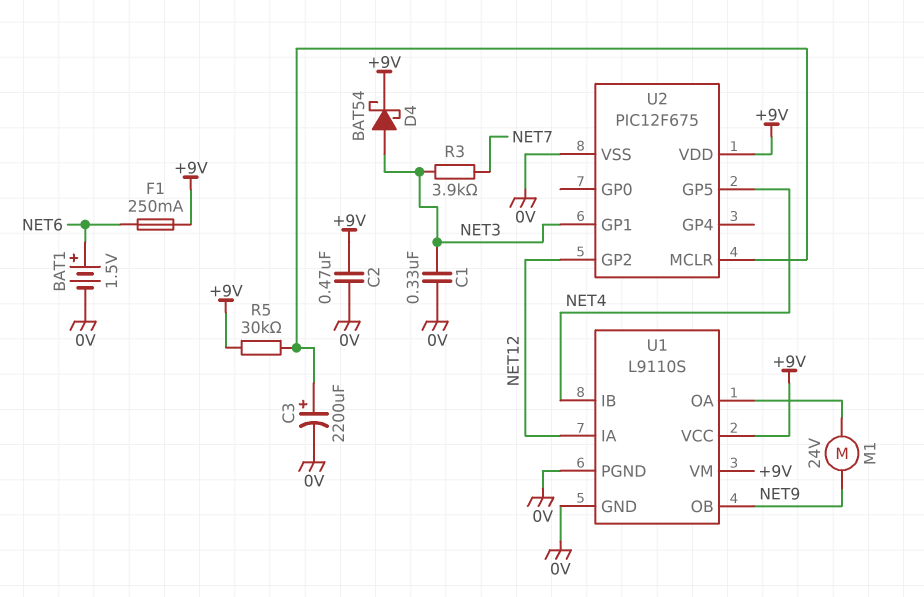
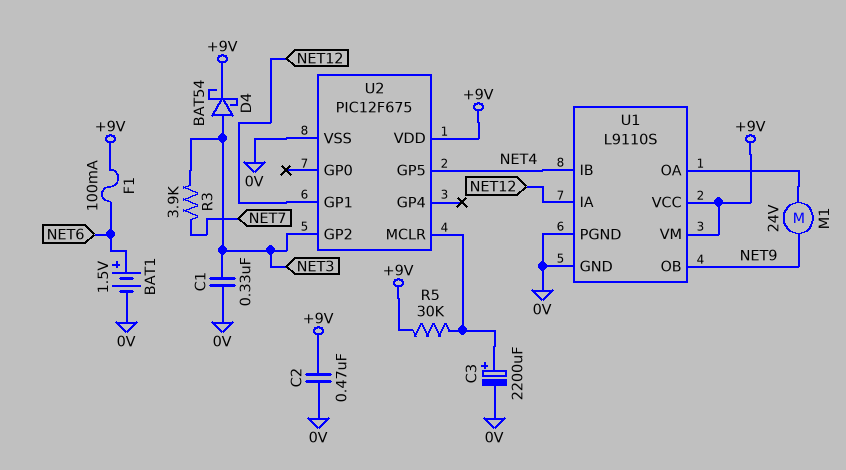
F1: 250mA (+9V, NET6) -> 100mA (+9V, NET6)
U2 pin GP1: NET3 -> NET12
U2 pin GP2: NET12 -> NET3

